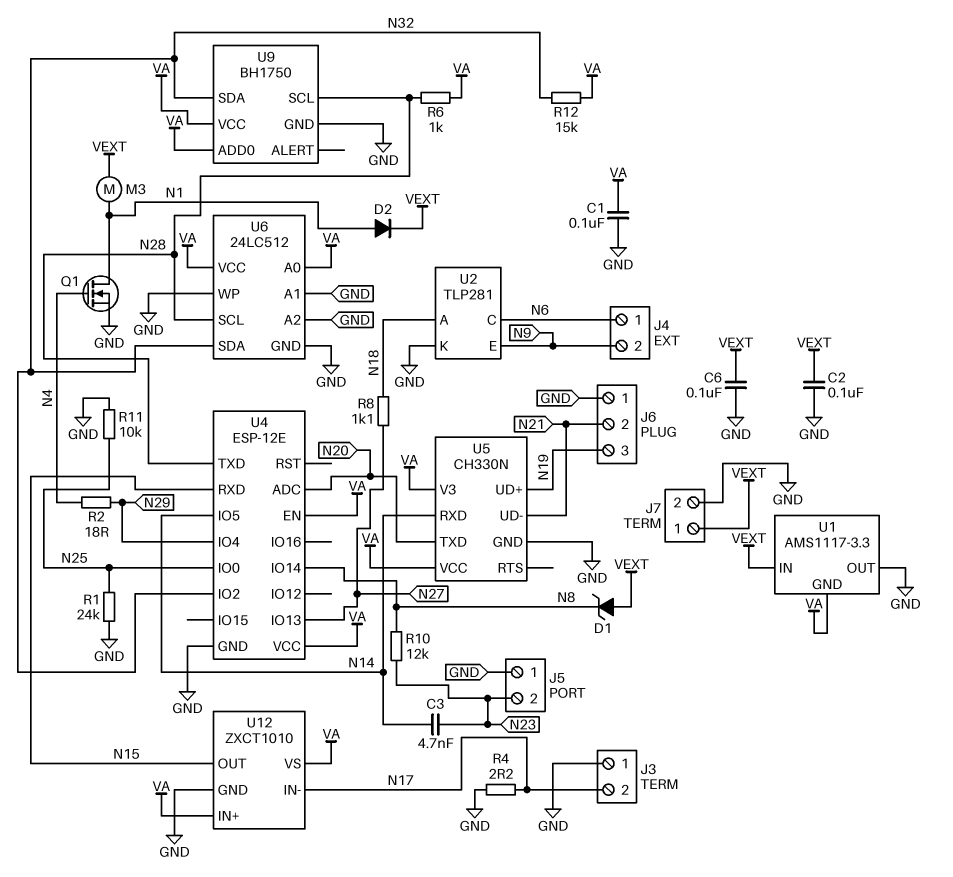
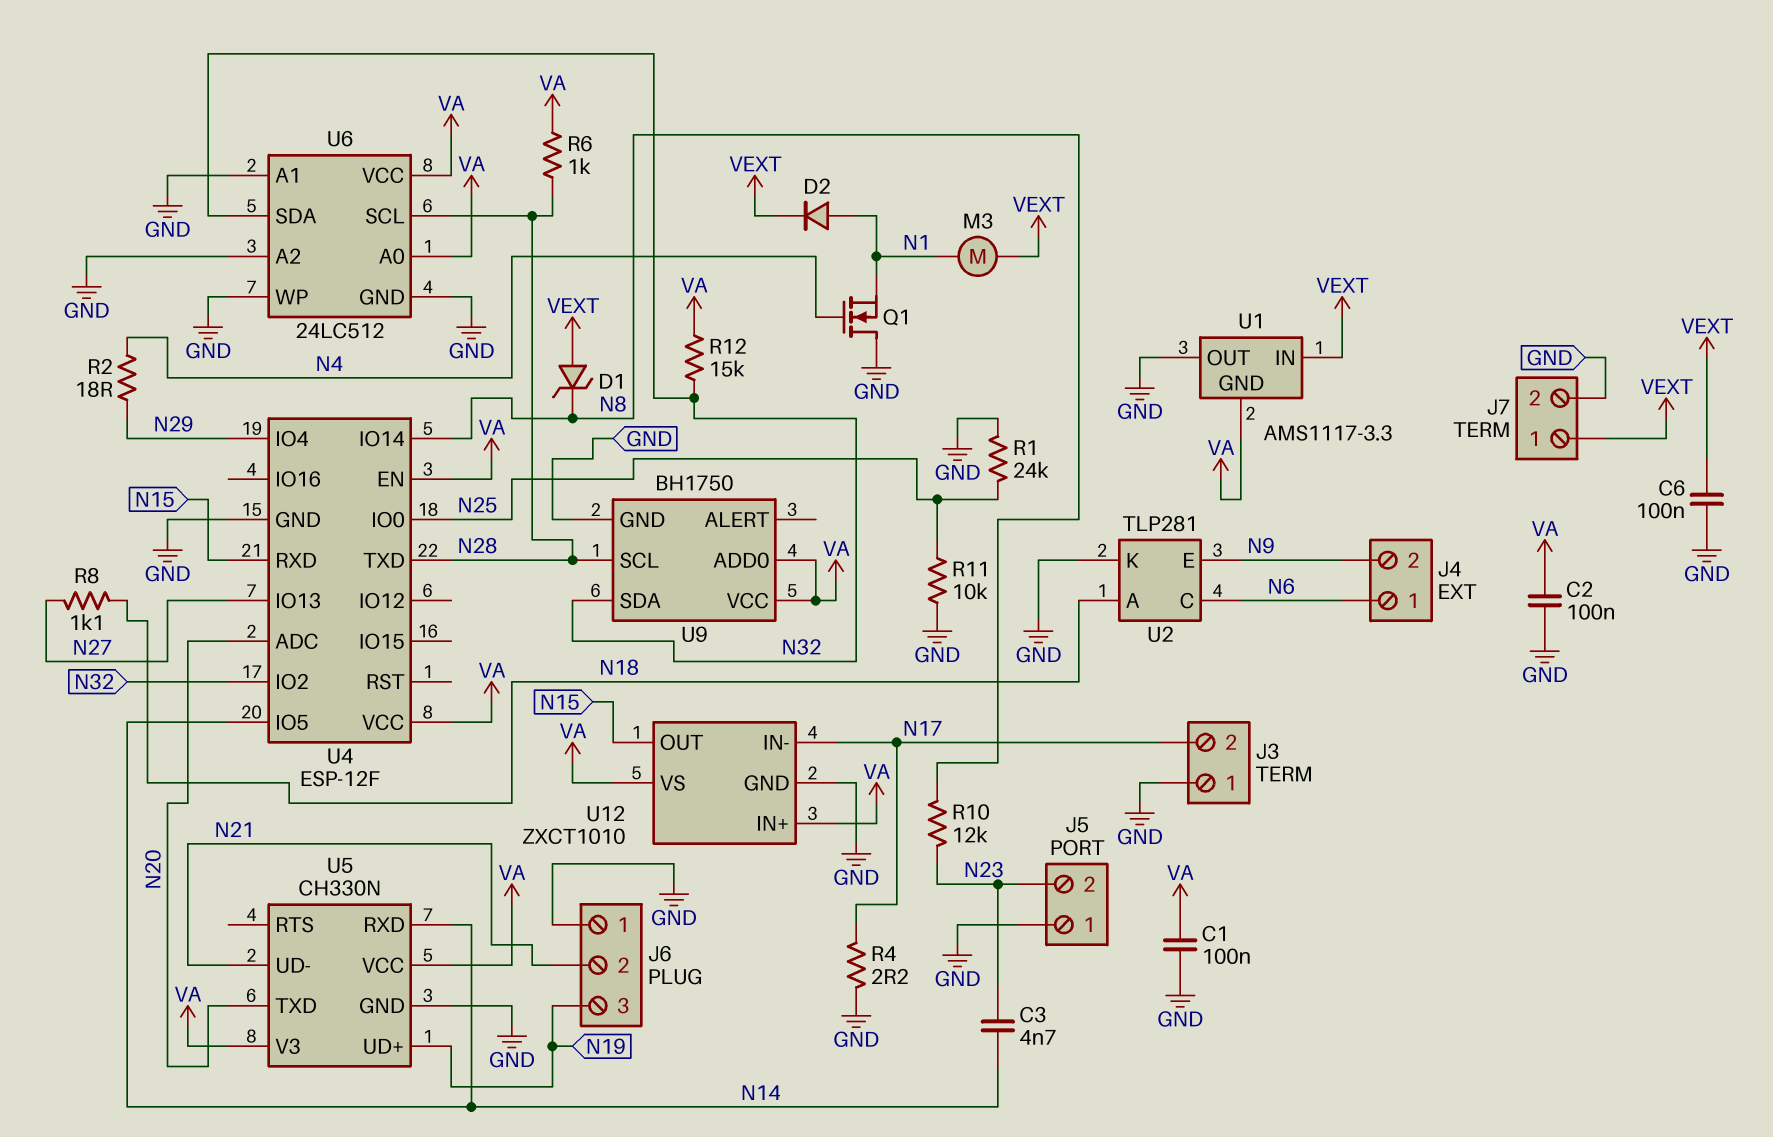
C2: 100nF (GND, VEXT) -> 100nF (GND, VA)
Q1: NMOS (G N4, D N1, S GND) -> NMOS (G N4, D GND, S N1)
U4: ESP-12E -> ESP-12F

